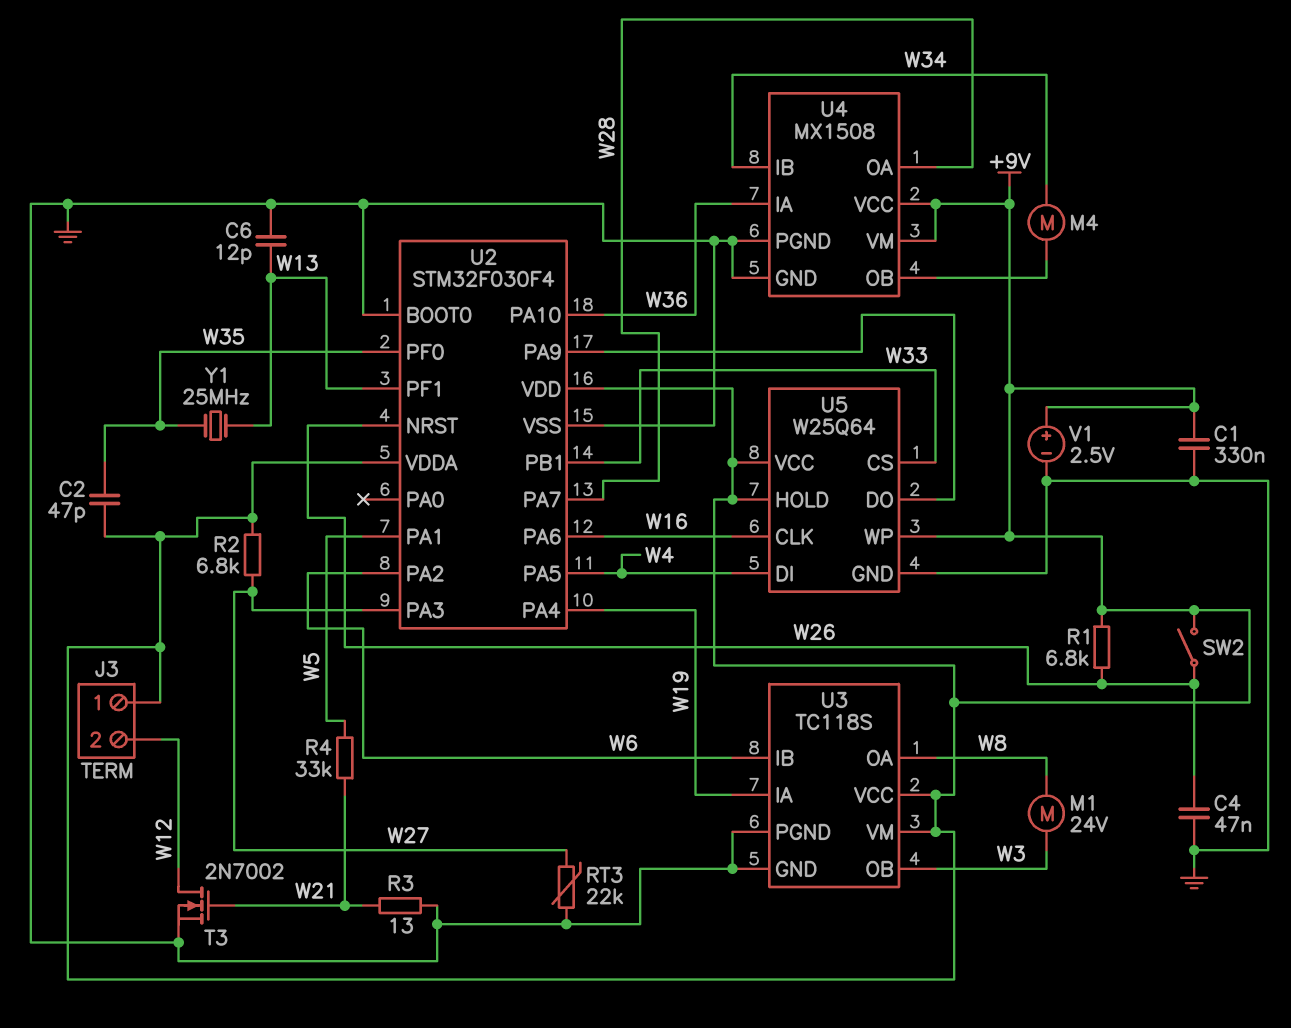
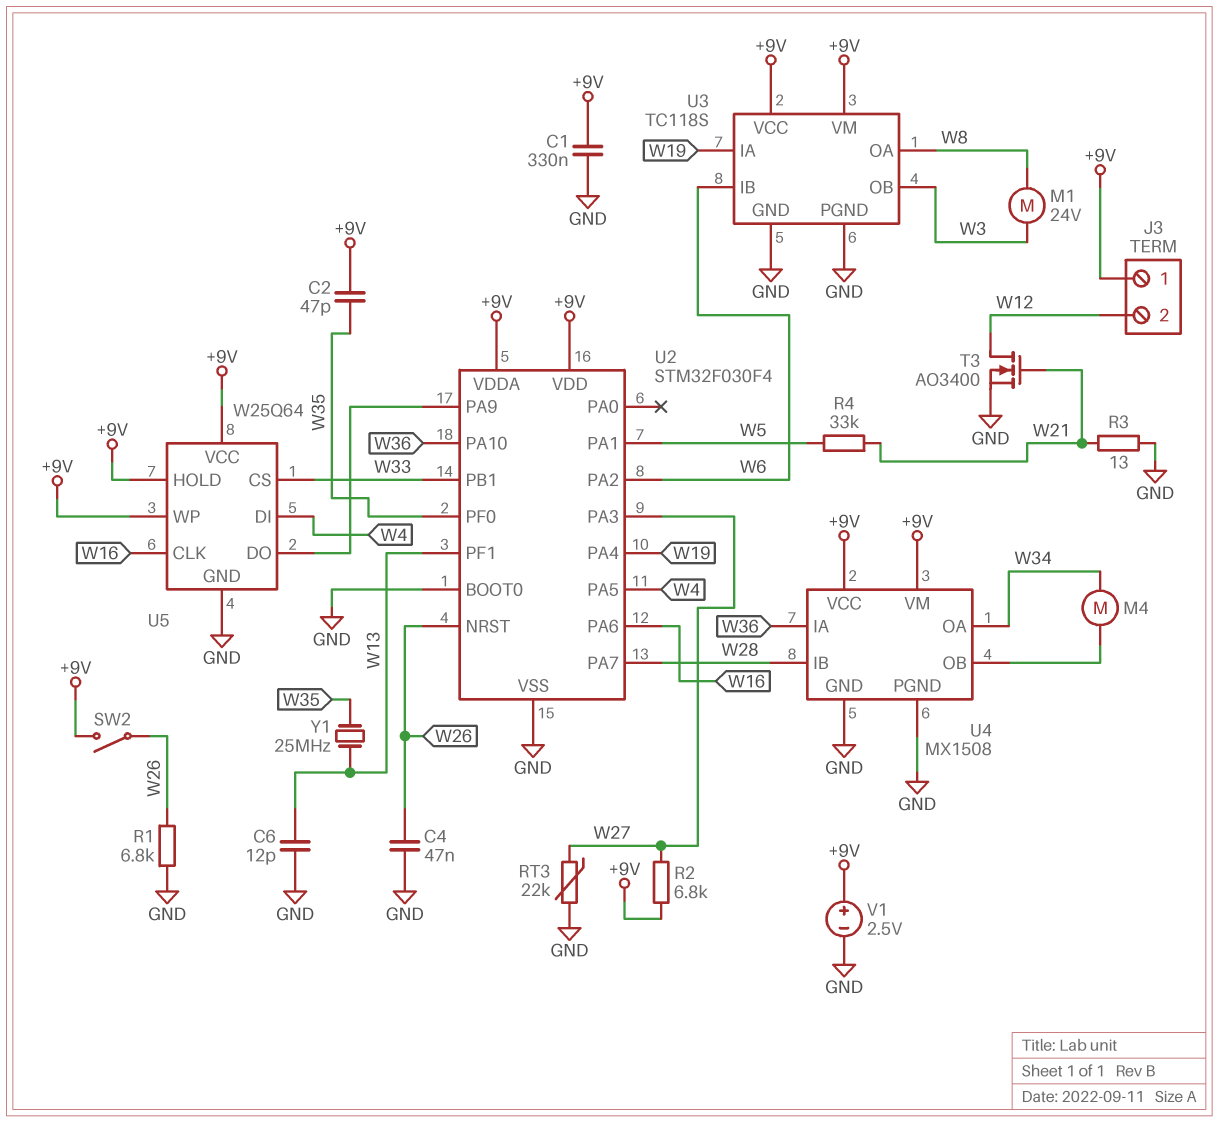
R1: 6.8k (+9V, W26) -> 6.8k (GND, W26)
T3: NMOS 2N7002 (G W21, D W12, S GND) -> NMOS AO3400 (G W21, D W12, S GND)
U4 pin IB: W34 -> W28
U4 pin OA: W28 -> W34

